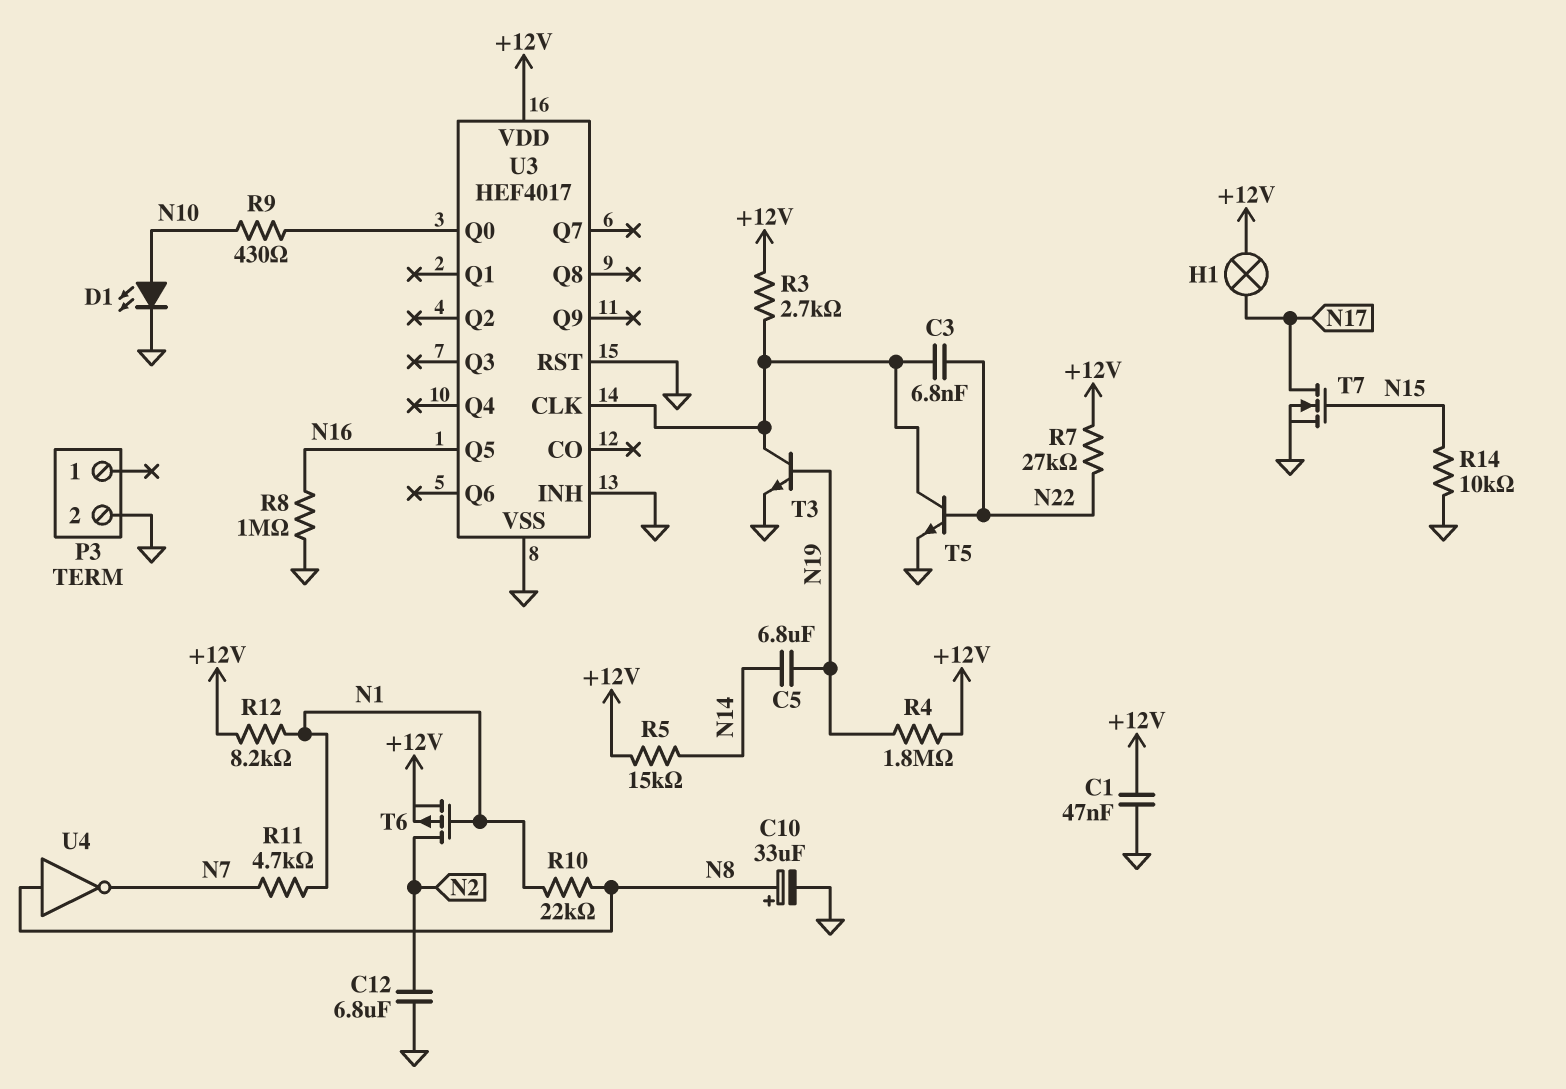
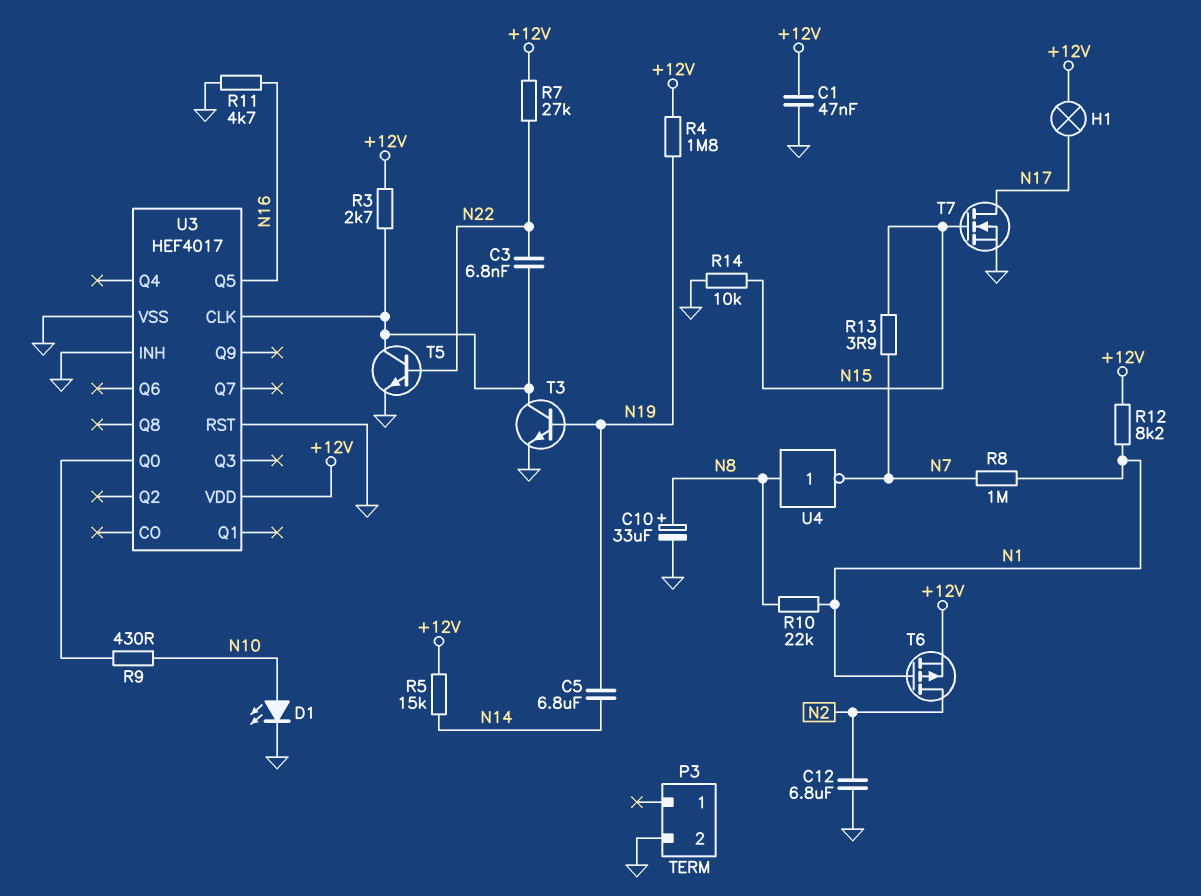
R8: 1M (GND, N16) -> 1M (N1, N7)
R11: 4.7k (N1, N7) -> 4.7k (GND, N16)
R13: none -> 3.9 (N7, N15)

